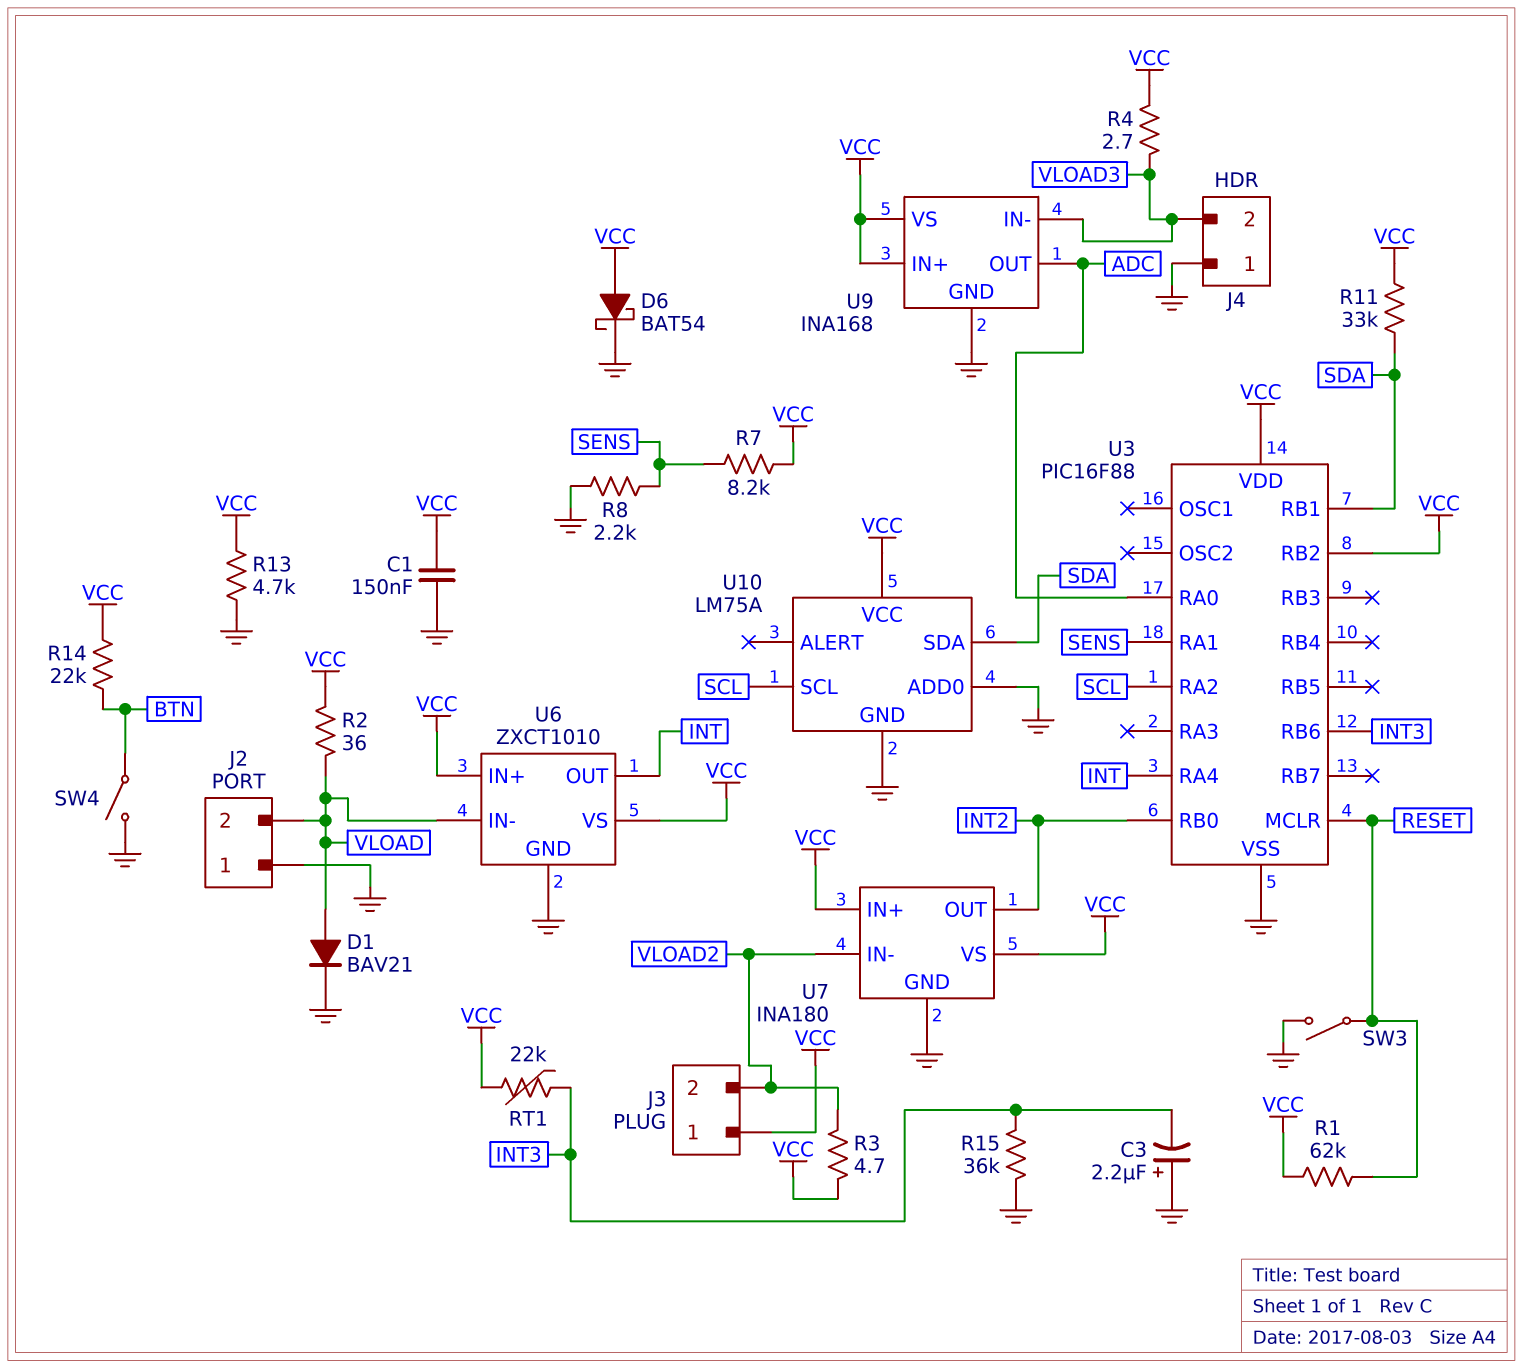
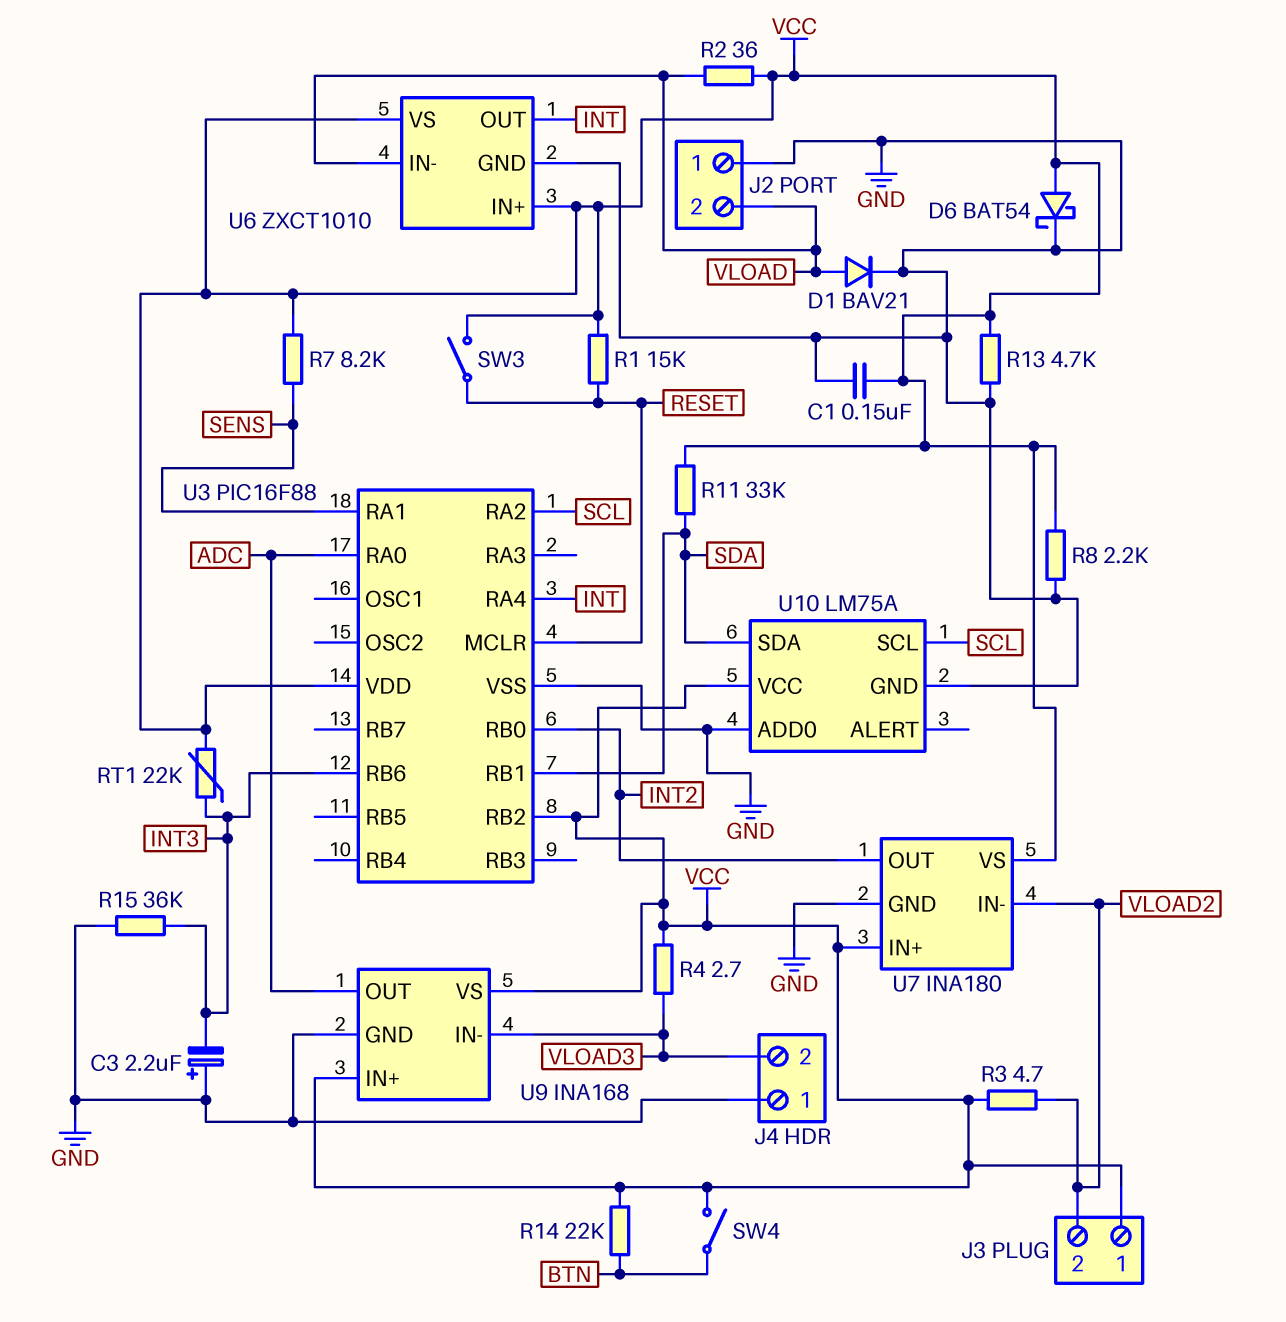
R1: 62k (RESET, VCC) -> 15k (RESET, VCC)
R8: 2.2k (GND, SENS) -> 2.2k (GND, VCC)
SW3: switch (GND, RESET) -> switch (RESET, VCC)
SW4: switch (BTN, GND) -> switch (BTN, VCC)

